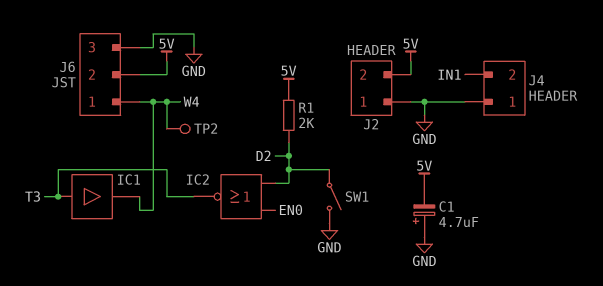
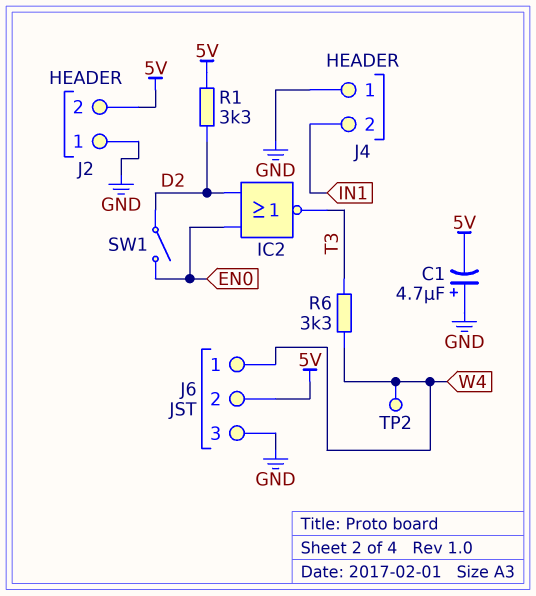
IC1: buffer (in T3, out W4) -> none
R1: 2k (5V, D2) -> 3.3k (5V, D2)
R6: none -> 3.3k (T3, W4)
SW1: switch (D2, GND) -> switch (D2, EN0)

